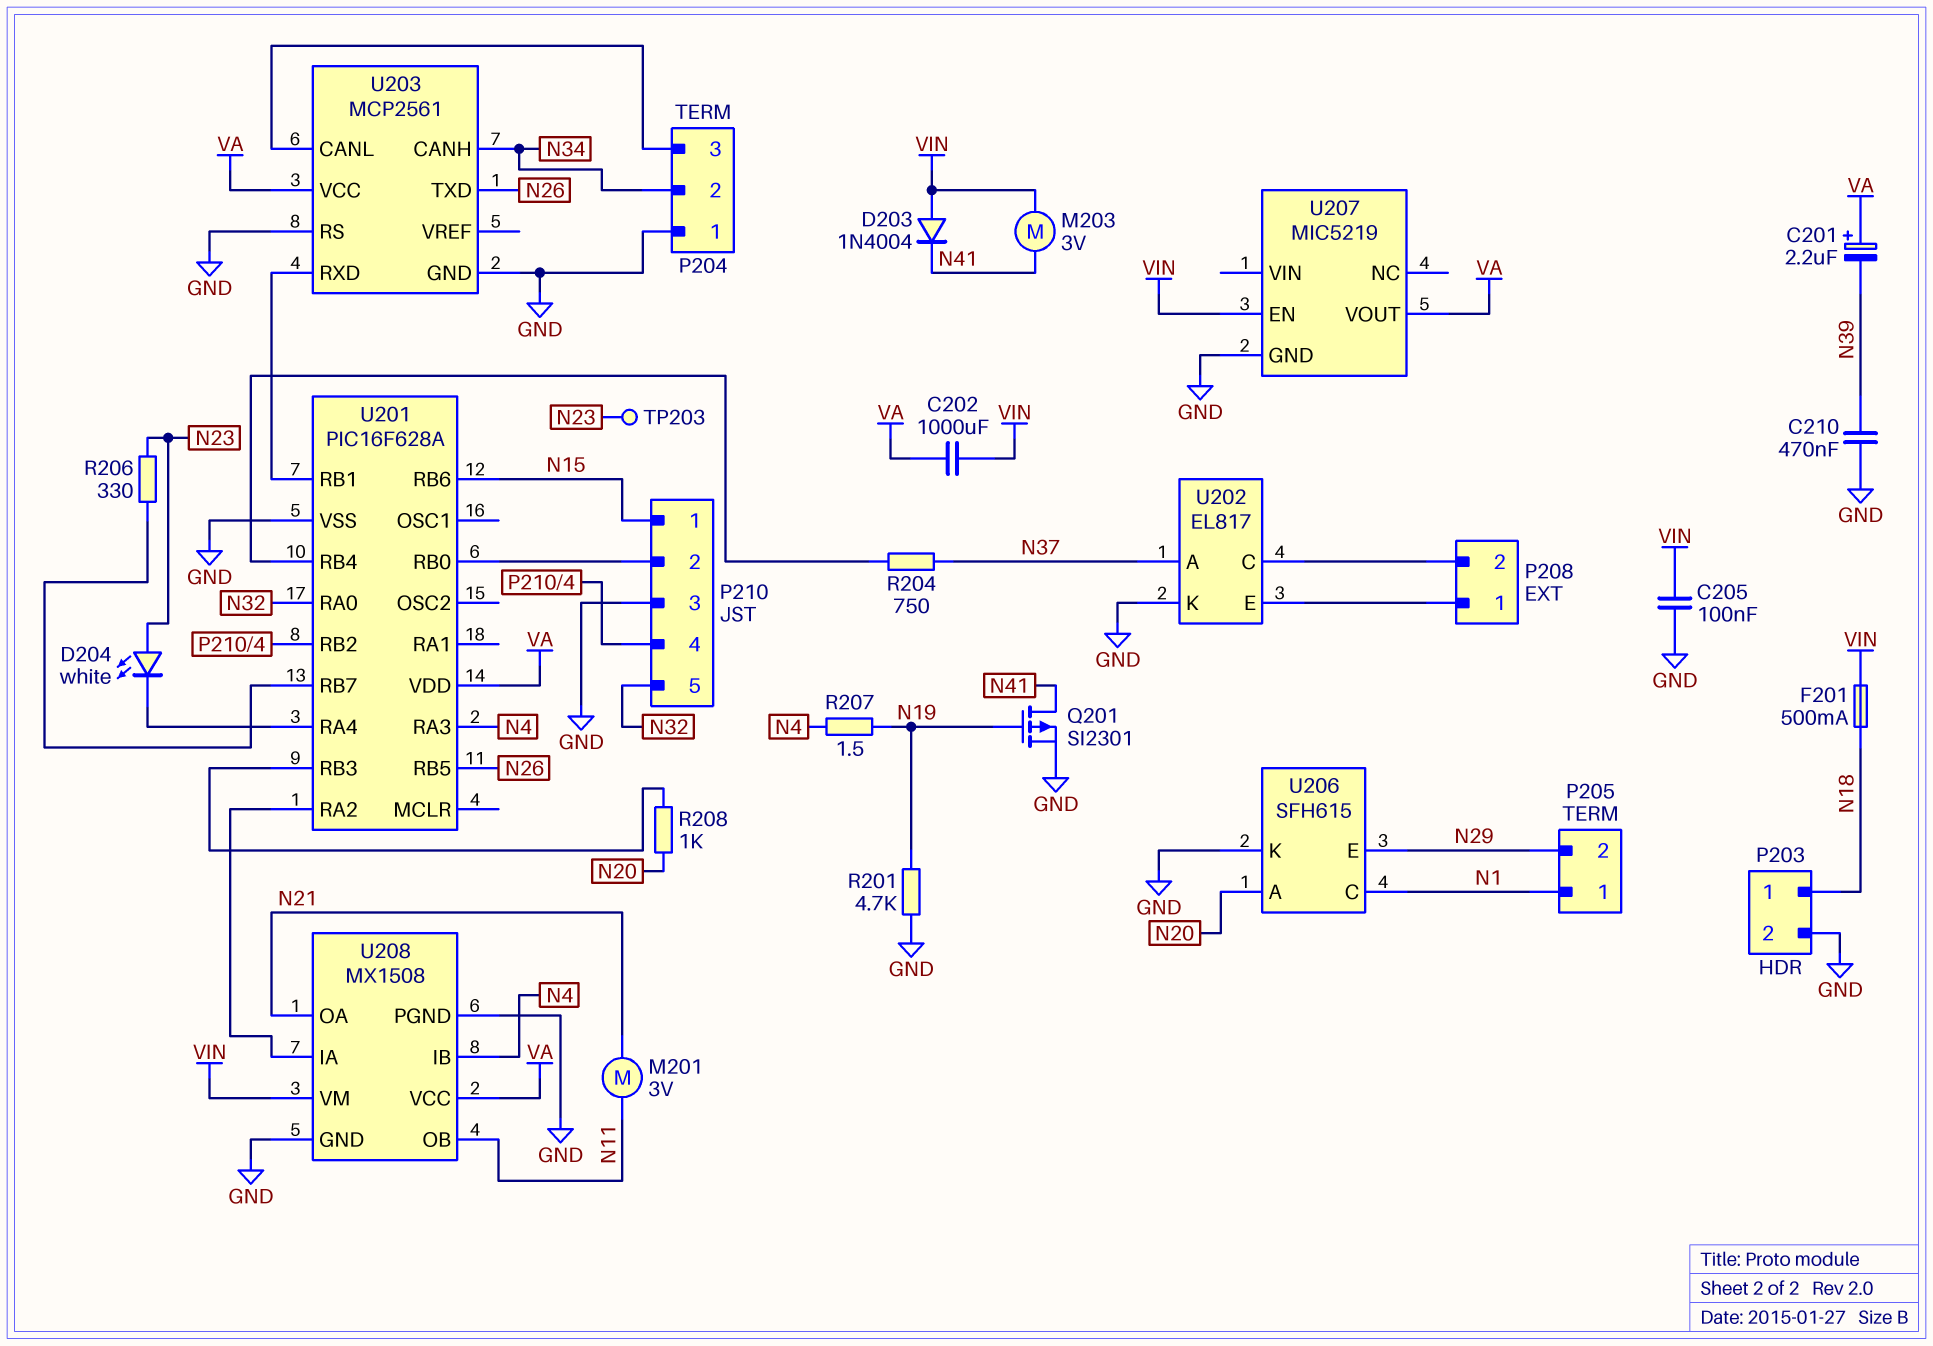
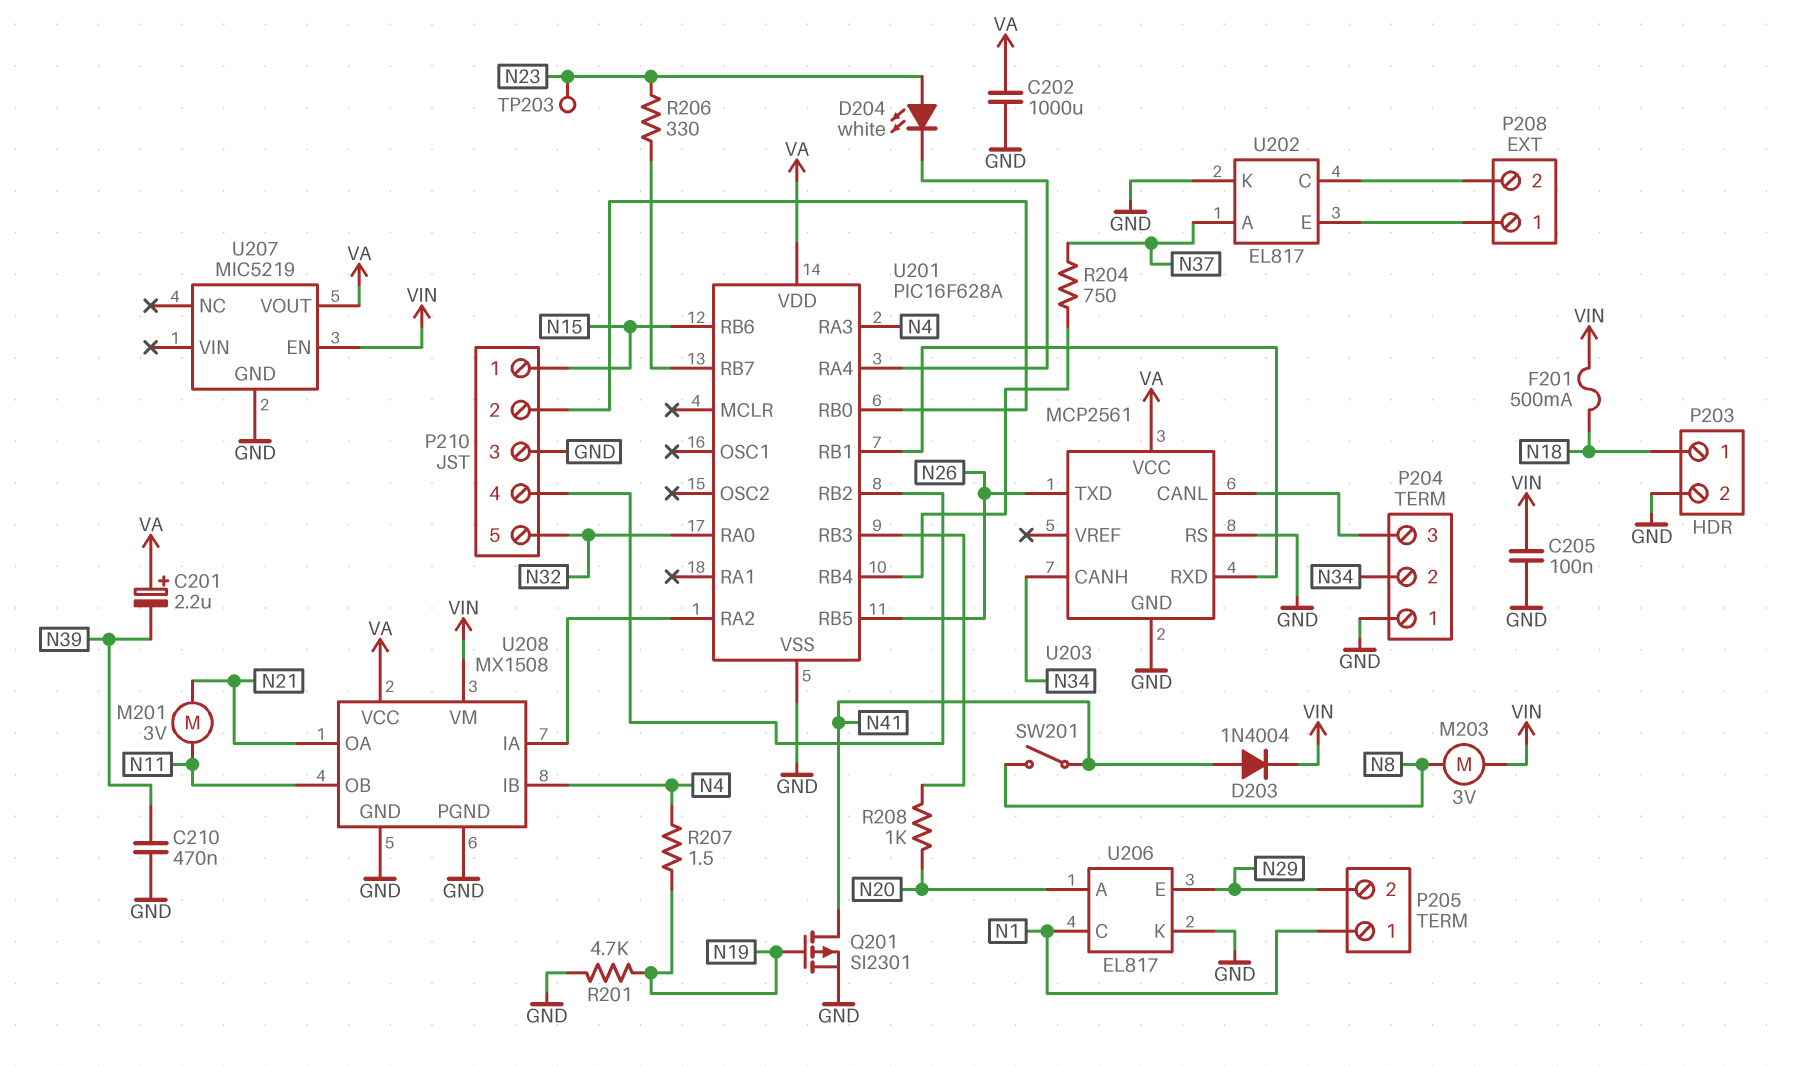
C202: 1000uF (VA, VIN) -> 1000uF (GND, VA)
D203: diode 1N4004 (A VIN, K N41) -> diode 1N4004 (A N41, K VIN)
M203: motor 3V (N41, VIN) -> motor 3V (N8, VIN)
SW201: none -> switch (N8, N41)
U206: SFH615 -> EL817

